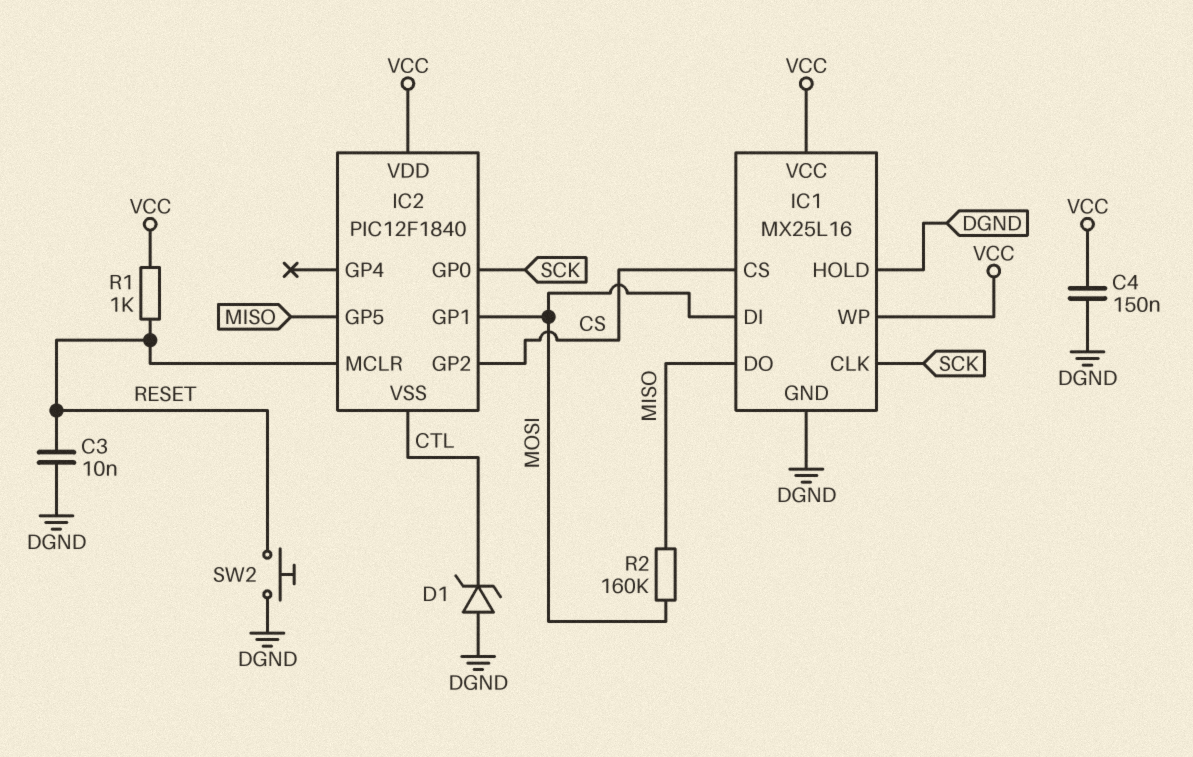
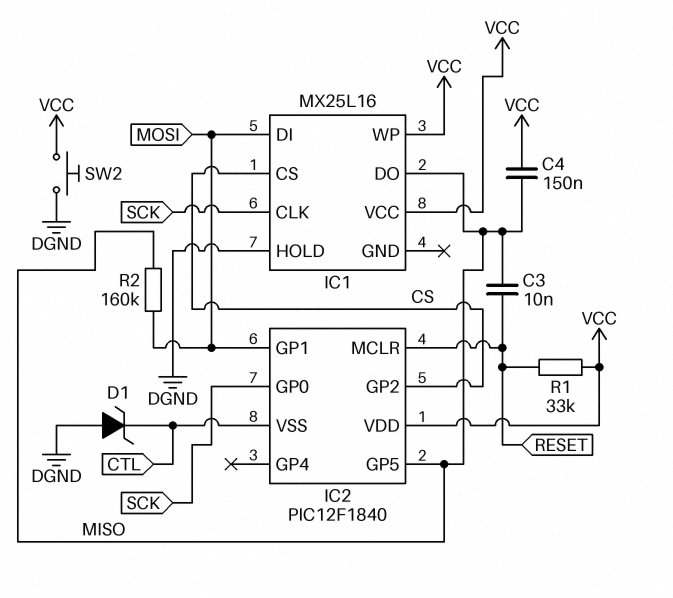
C3: 10nF (DGND, RESET) -> 10nF (MISO, RESET)
C4: 150nF (DGND, VCC) -> 150nF (MISO, VCC)
IC1 pin GND: DGND -> none
R1: 1k (RESET, VCC) -> 33k (RESET, VCC)
SW2: button (DGND, RESET) -> button (DGND, VCC)

